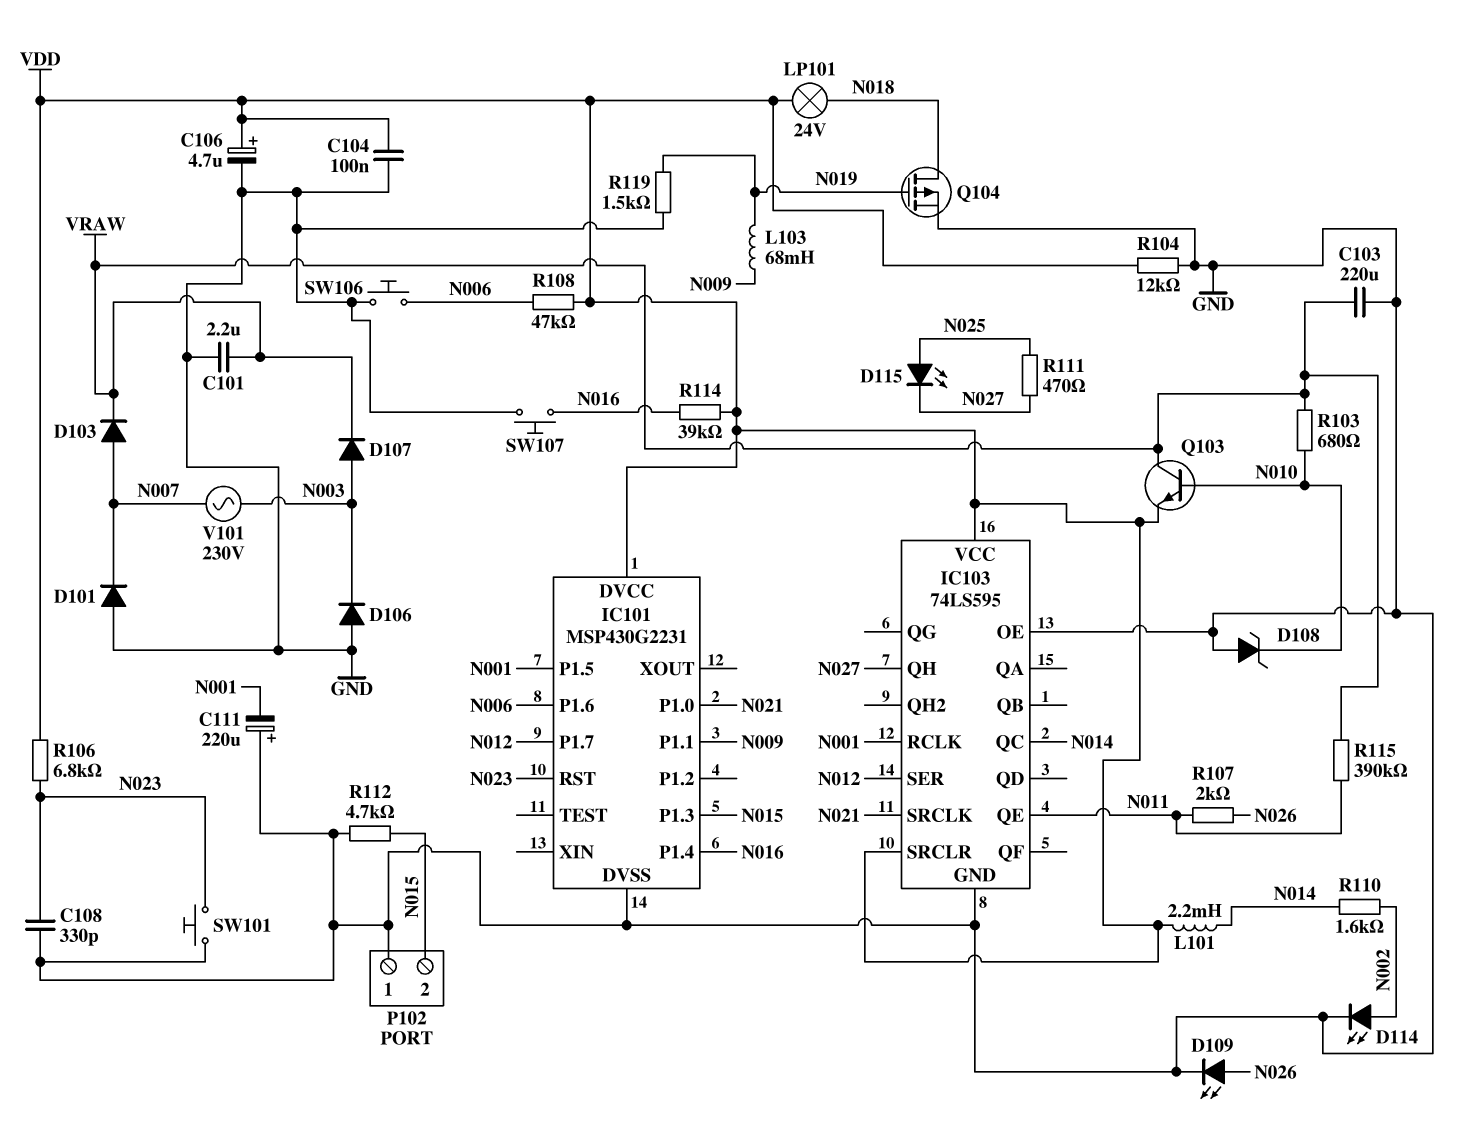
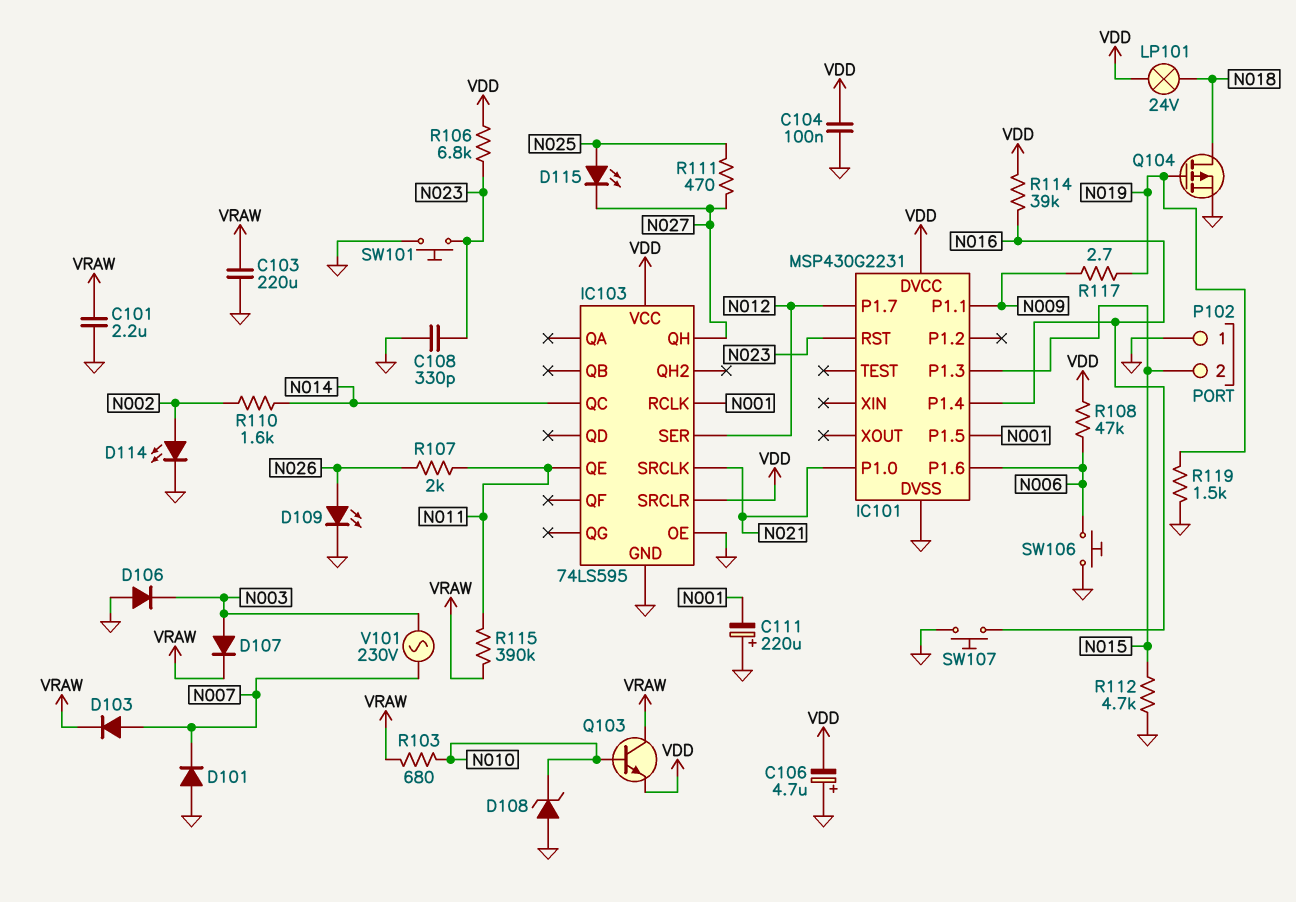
C106: 4.7uF (plus VDD, minus GND) -> 4.7uF (plus GND, minus VDD)
L101: 2.2mH (N014, VDD) -> none
L103: 68mH (N009, N019) -> none
R104: 12k (GND, VDD) -> none
R117: none -> 2.7 (N009, N019)

